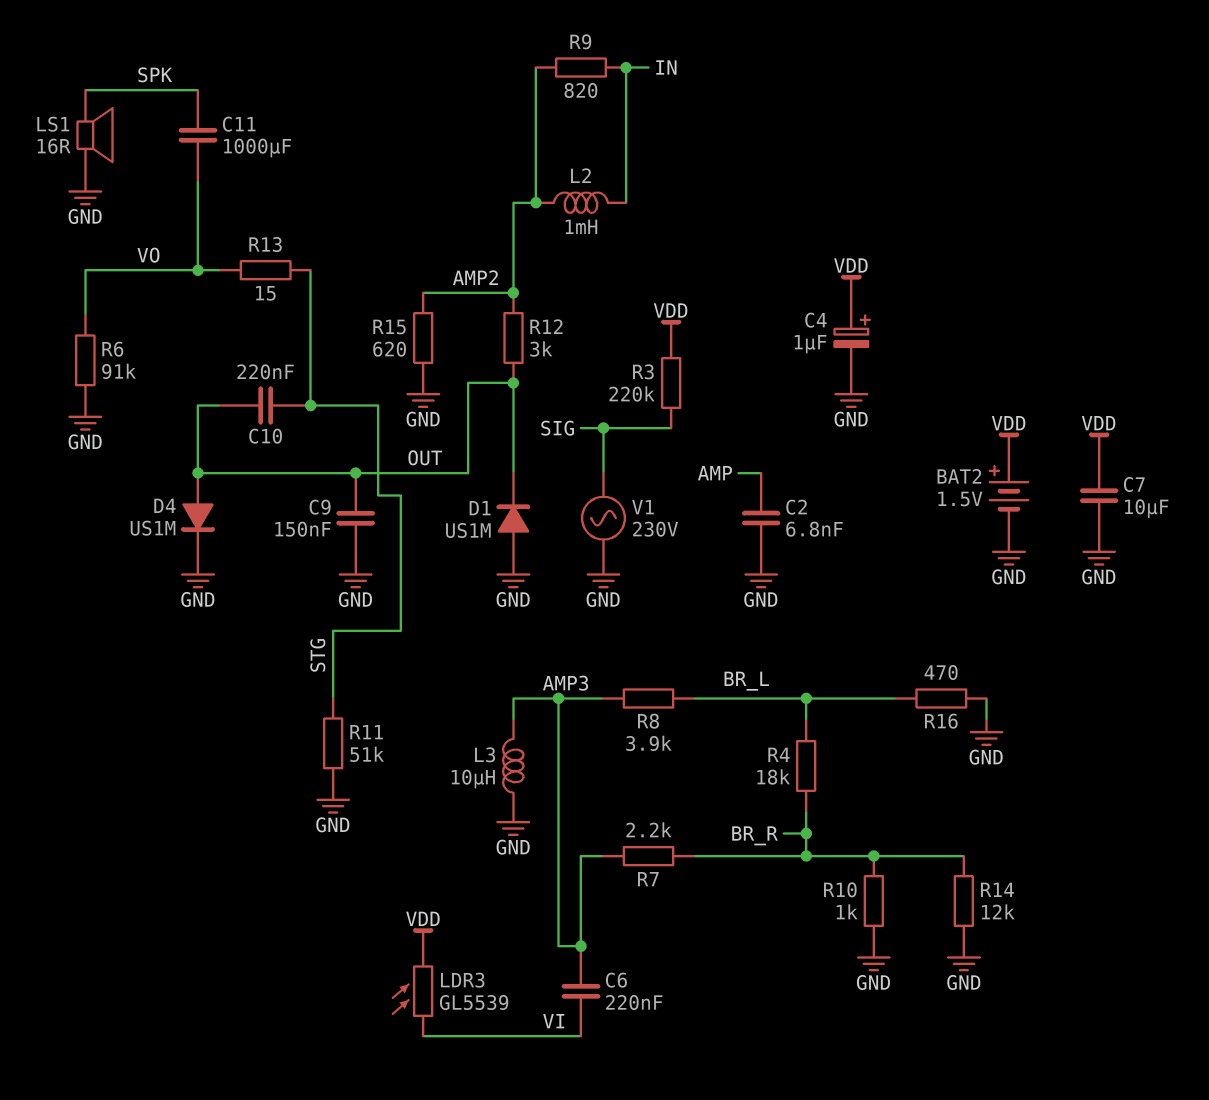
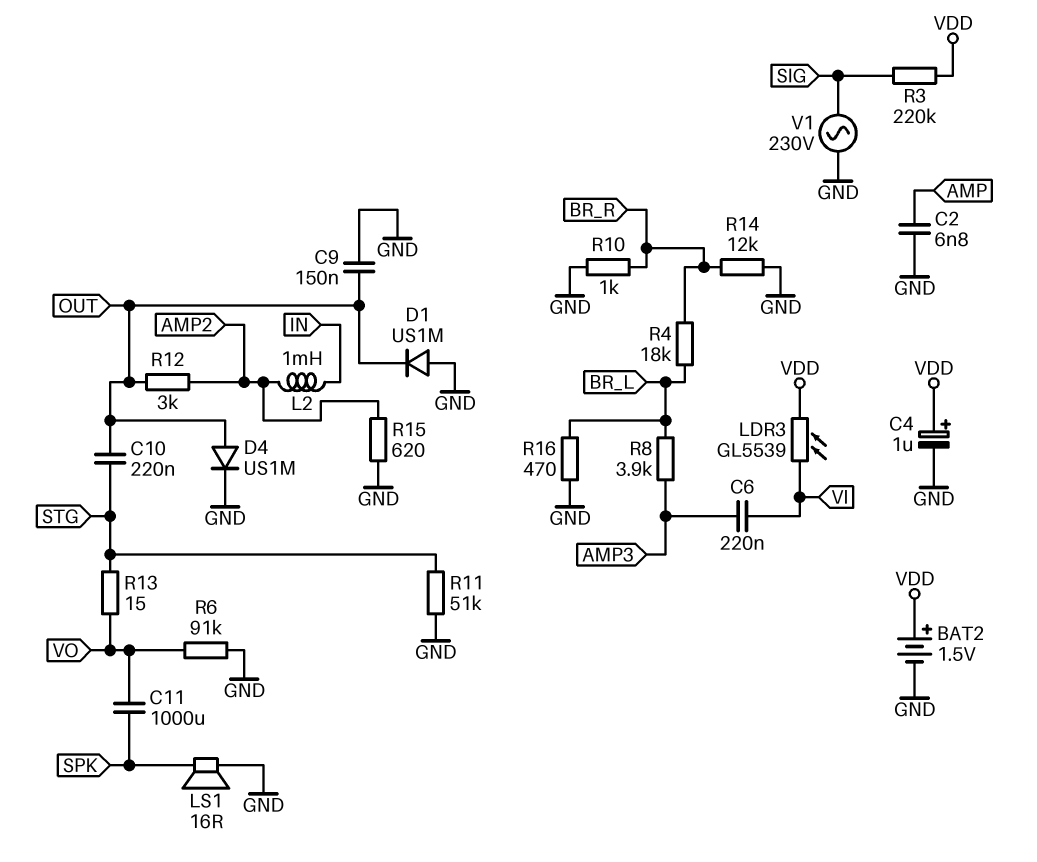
C7: 10uF (GND, VDD) -> none
L3: 10uH (AMP3, GND) -> none
R7: 2.2k (AMP3, BR_R) -> none
R9: 820 (AMP2, IN) -> none

